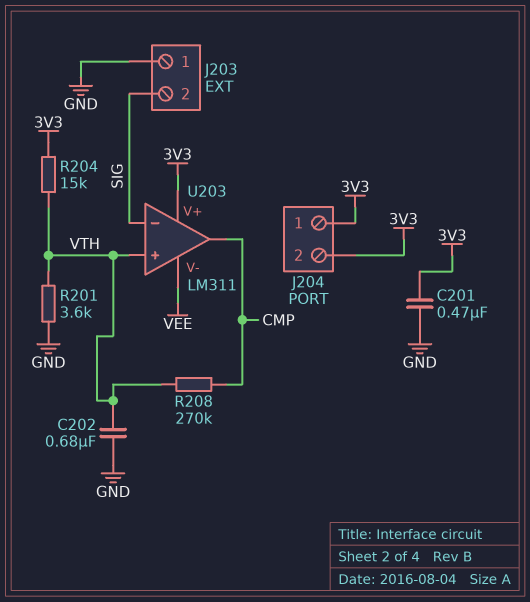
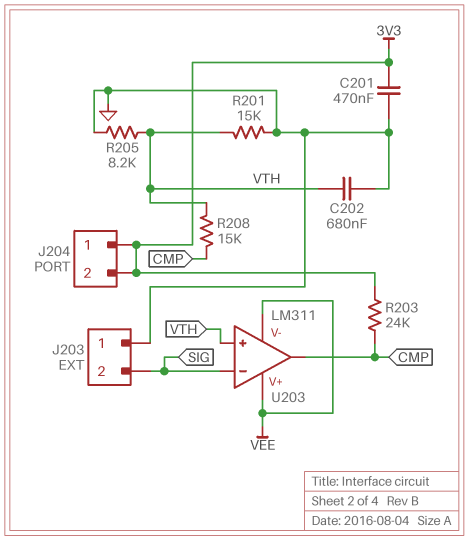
R201: 3.6k (GND, VTH) -> 15k (GND, VTH)
R203: none -> 24k (3V3, CMP)
R204: 15k (3V3, VTH) -> none
R205: none -> 8.2k (GND, VTH)
R208: 270k (CMP, VTH) -> 15k (CMP, VTH)
U203 pin V+: 3V3 -> VEE

